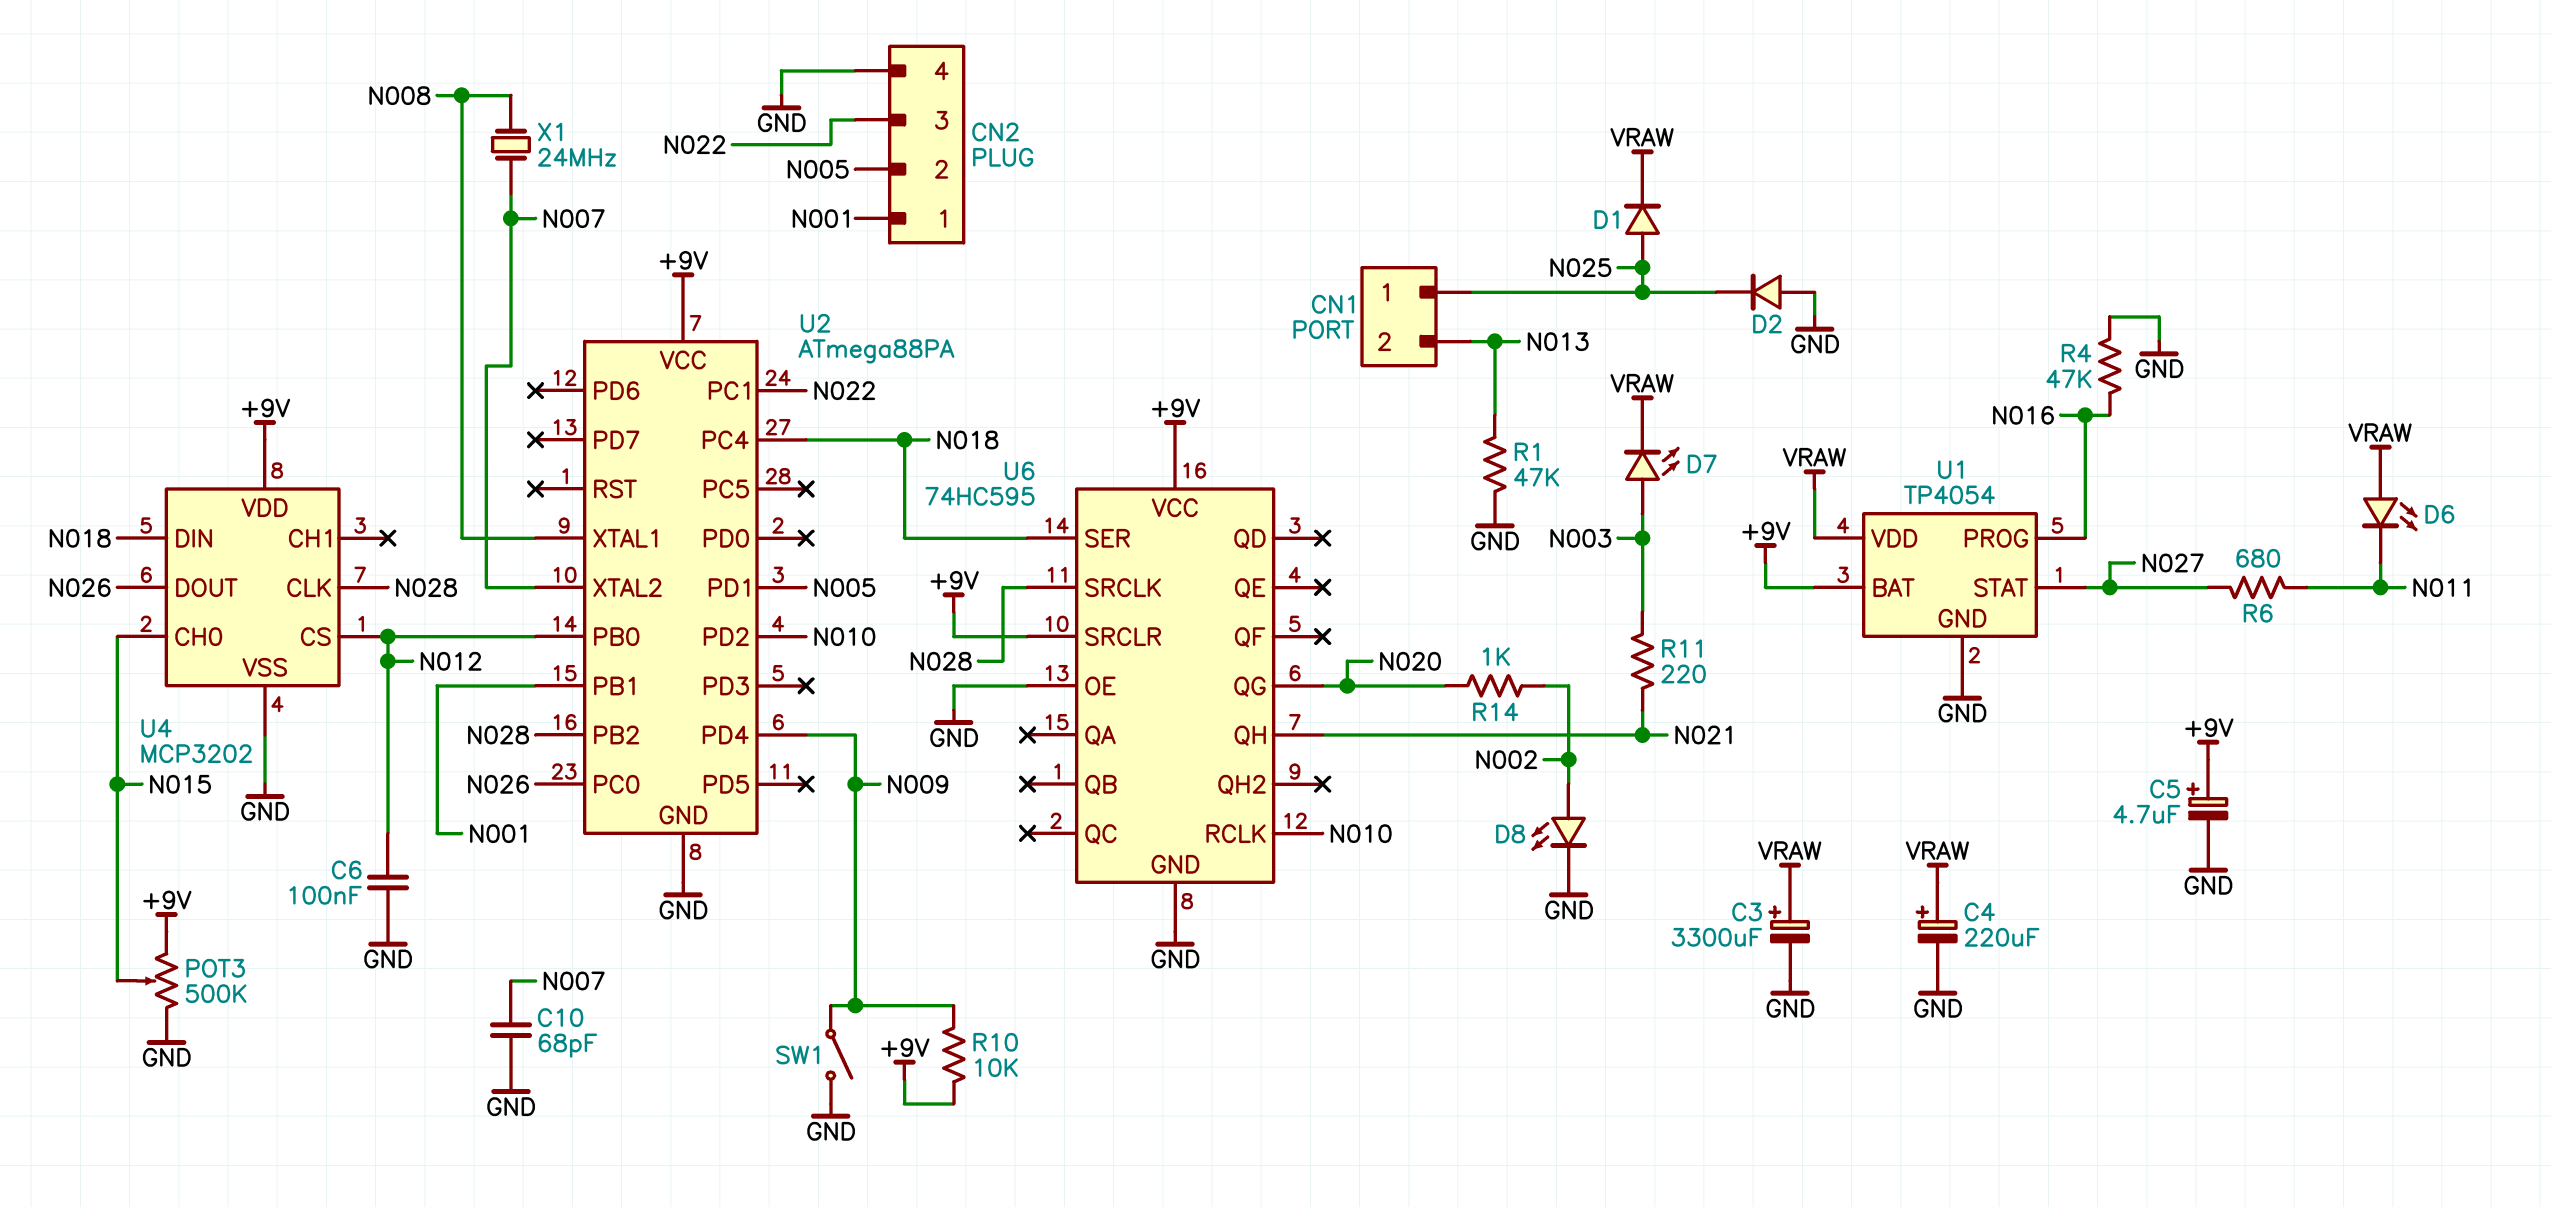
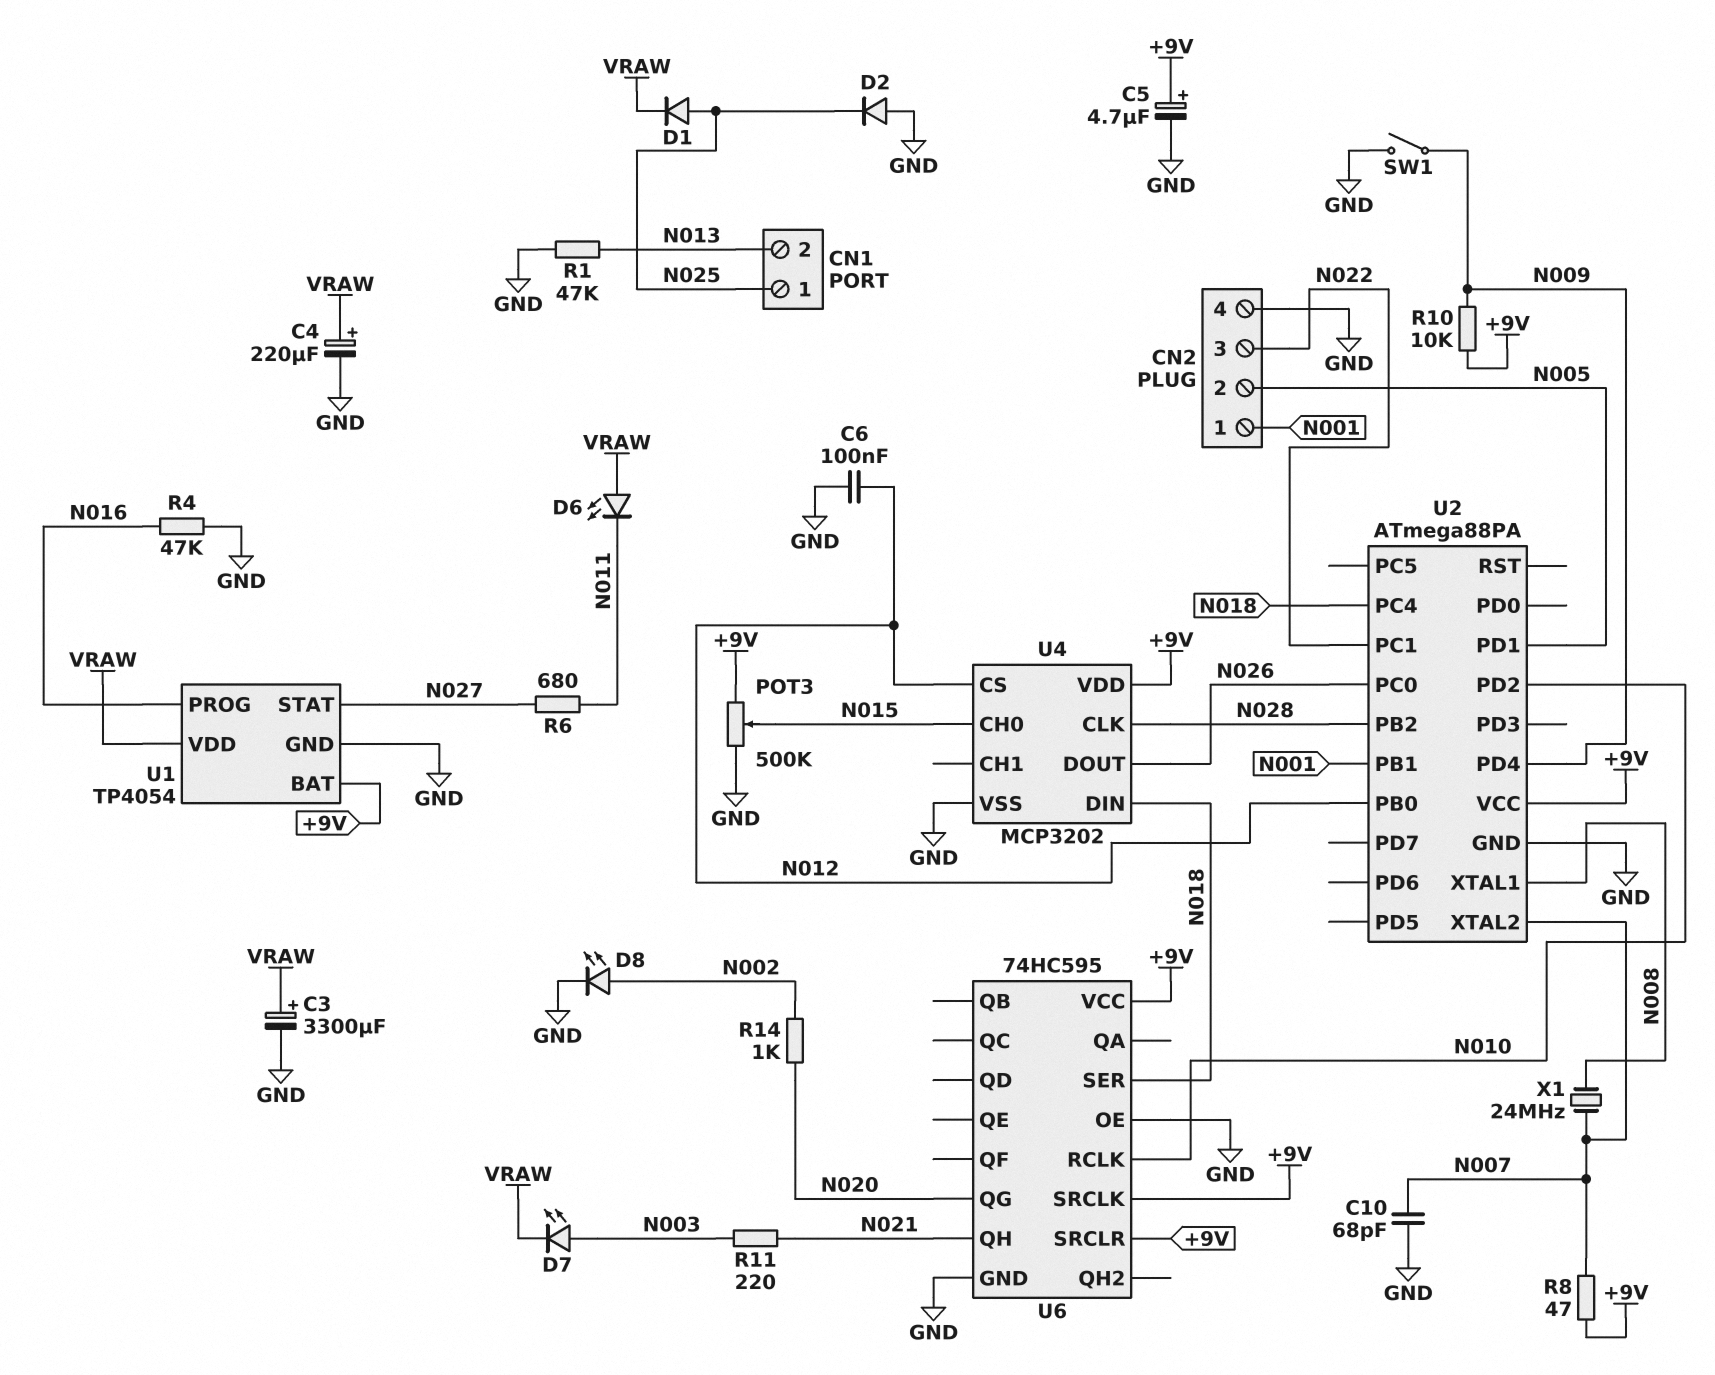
R8: none -> 47 (+9V, N007)
U6 pin SRCLK: N028 -> +9V

